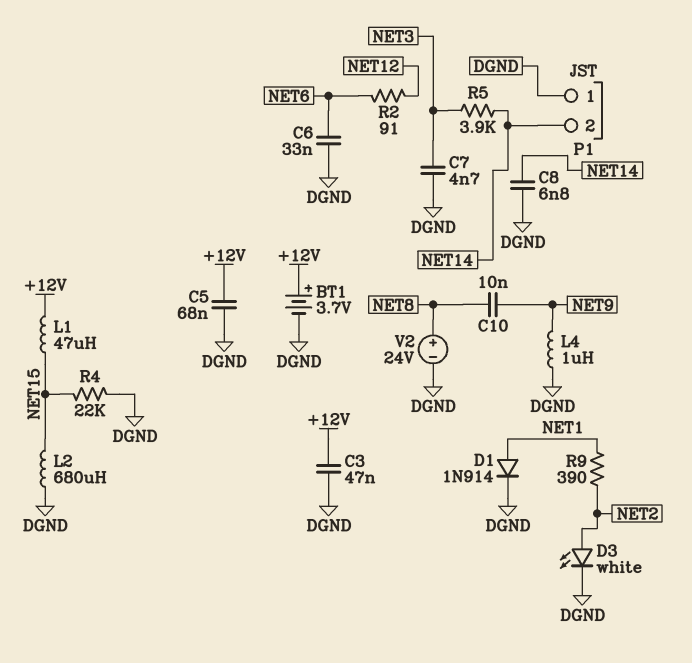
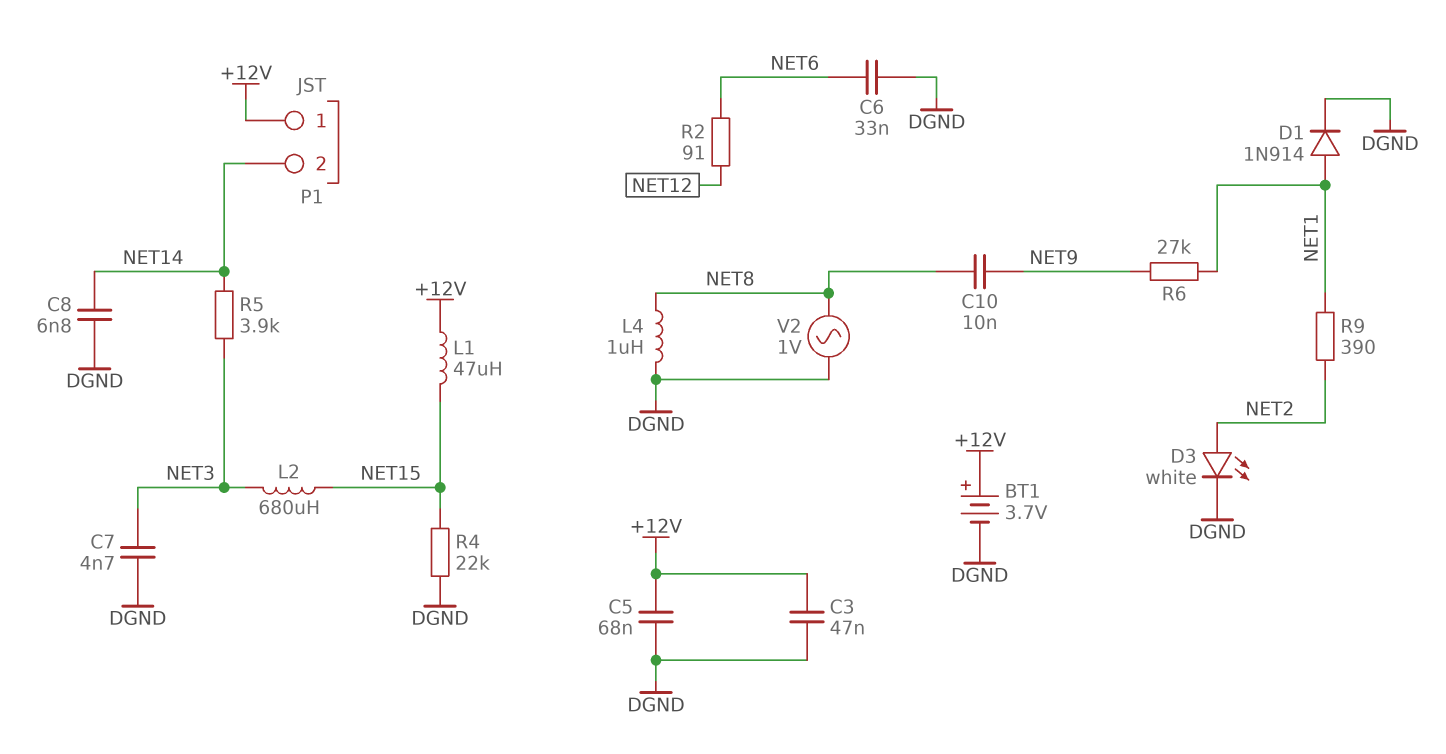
L2: 680uH (DGND, NET15) -> 680uH (NET3, NET15)
L4: 1uH (DGND, NET9) -> 1uH (DGND, NET8)
P1 pin 1: DGND -> +12V
R6: none -> 27k (NET1, NET9)
V2: 24V (plus NET8, minus DGND) -> AC 1V (DGND, NET8)

